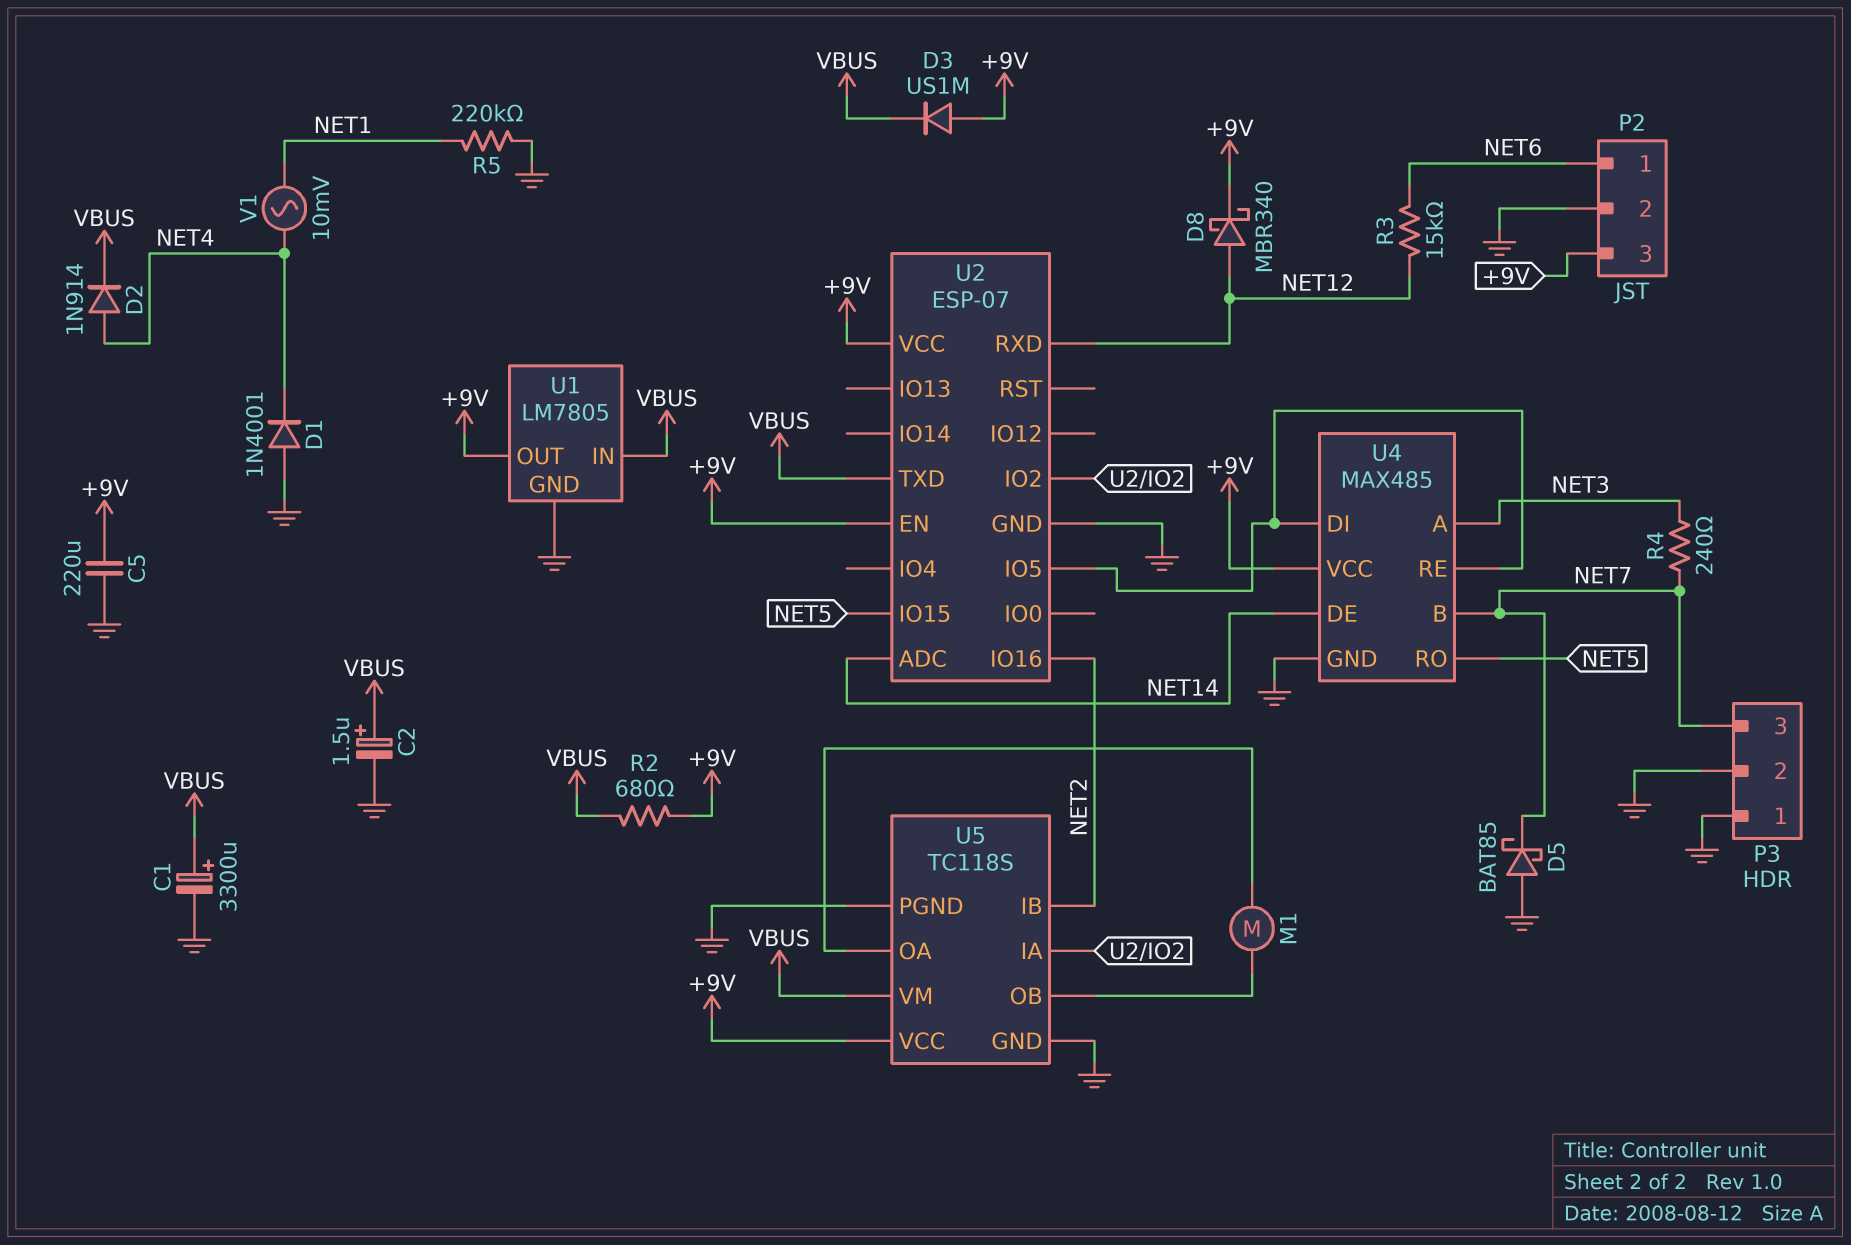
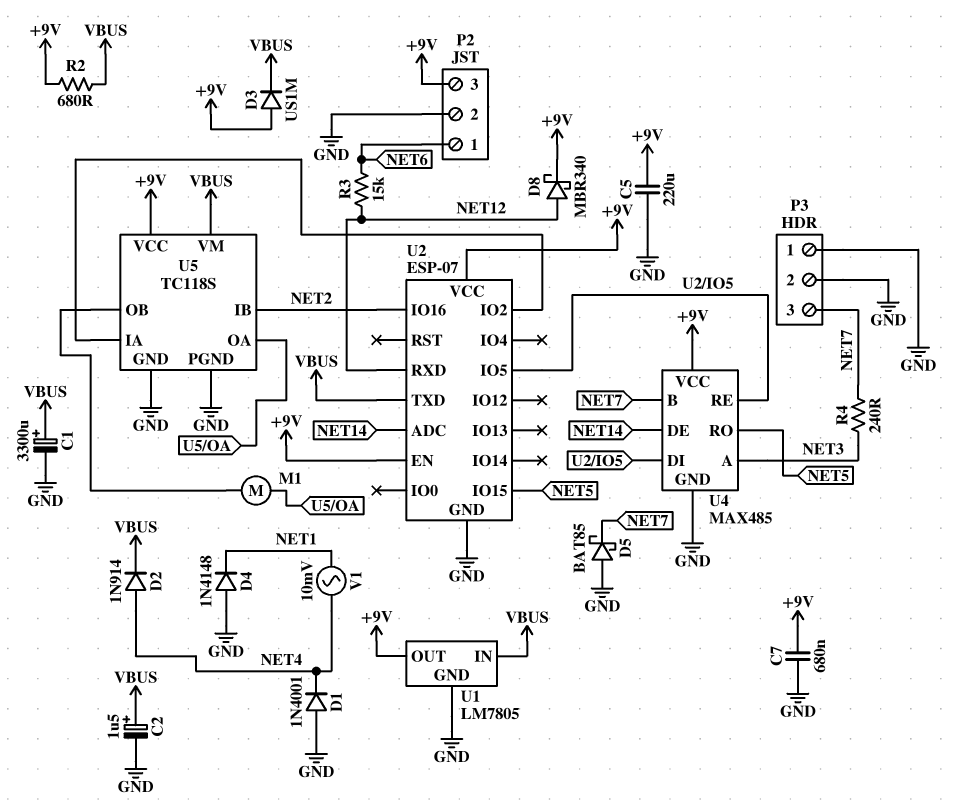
C7: none -> 680nF (+9V, GND)
D4: none -> diode 1N4148 (A GND, K NET1)
R5: 220k (GND, NET1) -> none

